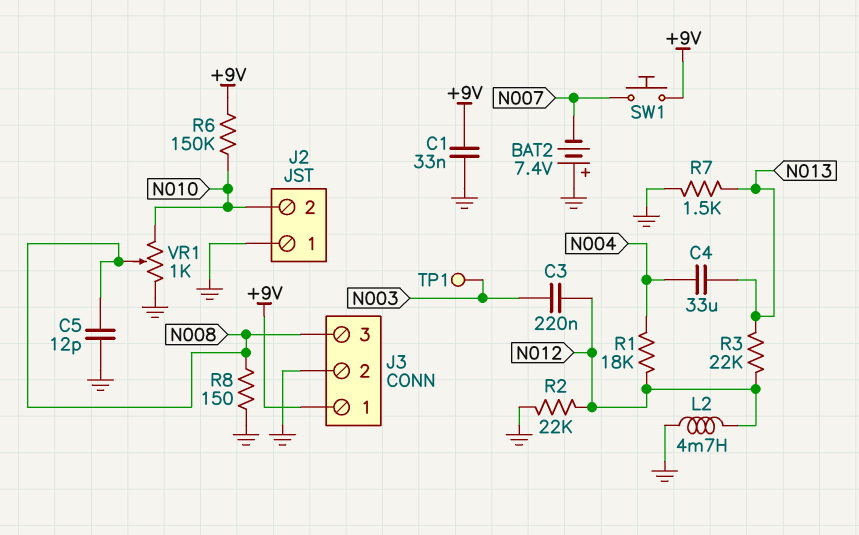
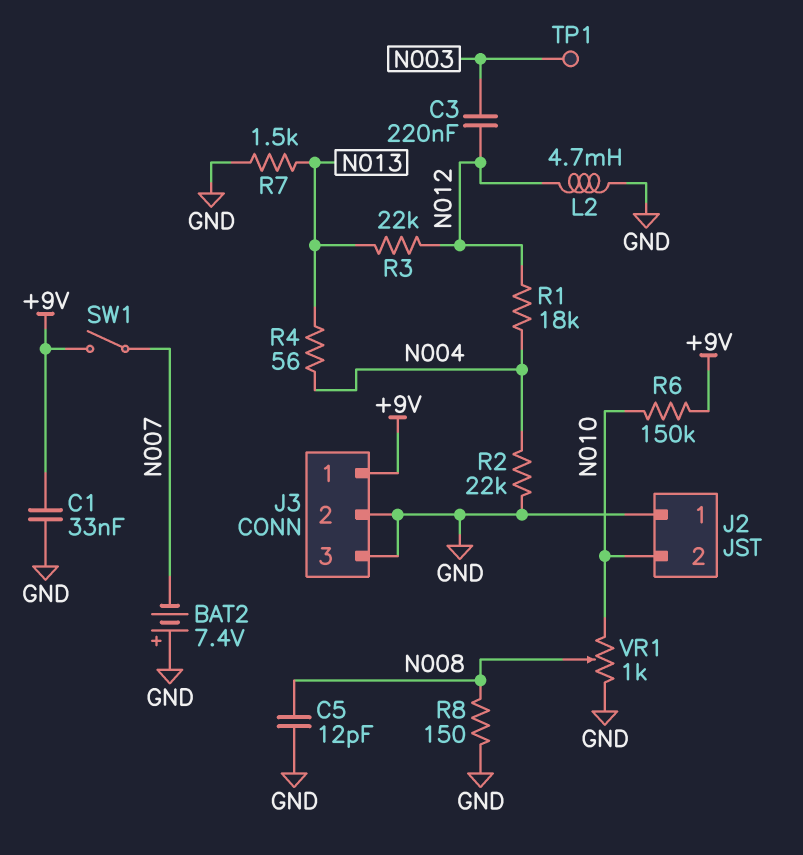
C4: 33uF (N004, N013) -> none
J3 pin 3: N008 -> GND
R2: 22k (GND, N012) -> 22k (GND, N004)
R4: none -> 56 (N004, N013)
SW1: button (+9V, N007) -> switch (+9V, N007)

